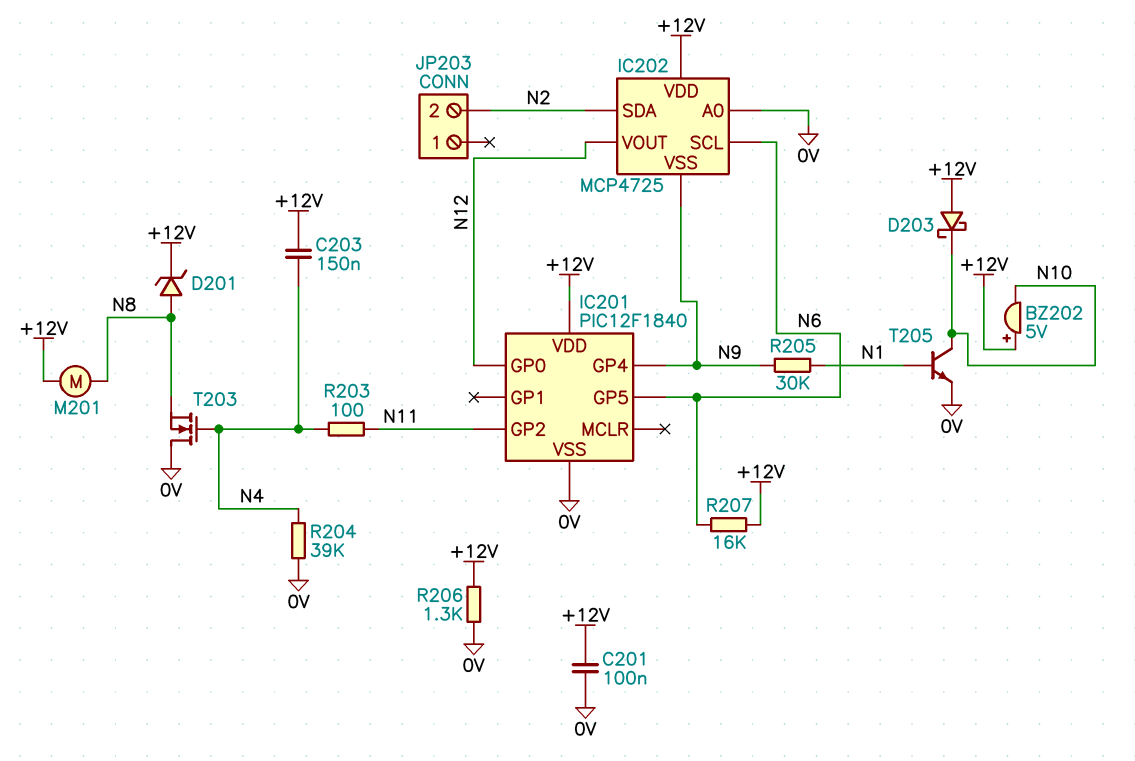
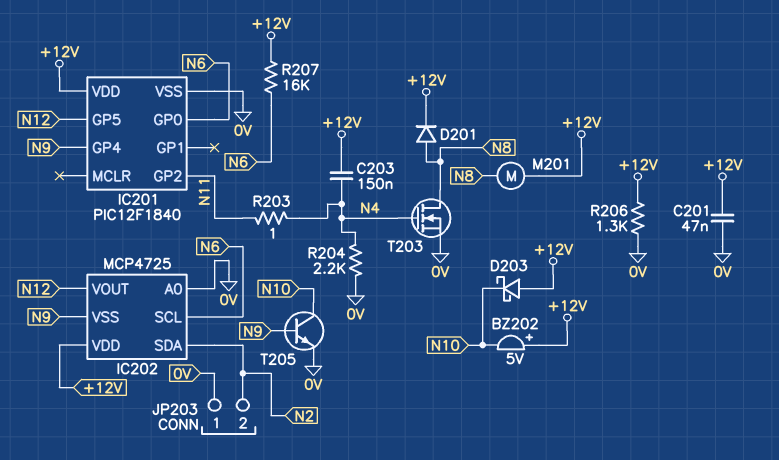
C201: 100nF (+12V, 0V) -> 47nF (+12V, 0V)
D201: zener (A N8, K +12V) -> diode (A N8, K +12V)
IC201 pin GP0: N12 -> N6
IC201 pin GP5: N6 -> N12
JP203 pin 1: none -> 0V
R203: 100 (N4, N11) -> 1 (N4, N11)
R204: 39k (0V, N4) -> 2.2k (0V, N4)
R205: 30k (N1, N9) -> none
T203: NMOS (G N4, D 0V, S N8) -> NMOS (G N4, D N8, S 0V)
T205: NPN (B N1, C N10, E 0V) -> NPN (B N9, C N10, E 0V)

